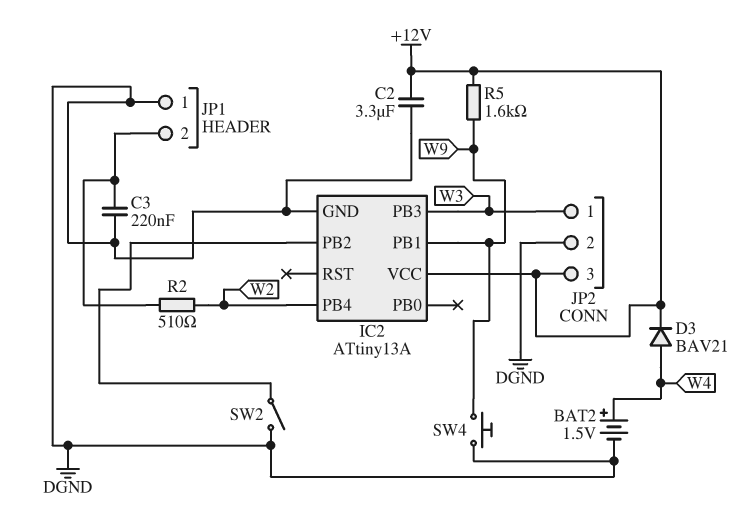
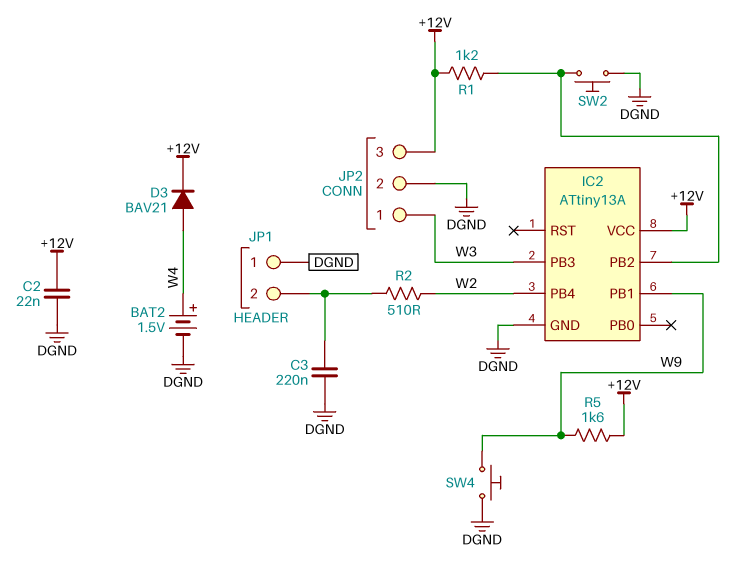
C2: 3.3uF (+12V, DGND) -> 22nF (+12V, DGND)
R1: none -> 1.2k (+12V, IC2/PB2)
SW2: switch (DGND, IC2/PB2) -> button (DGND, IC2/PB2)

